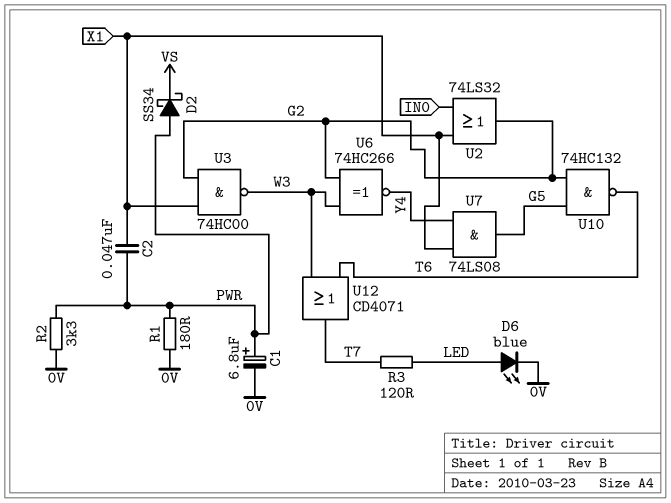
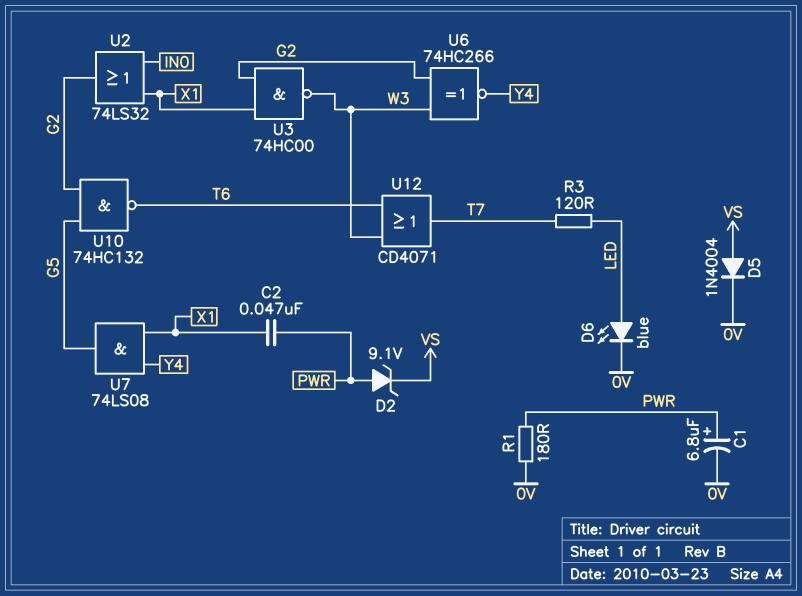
D2: schottky SS34 (A PWR, K VS) -> zener 9.1V (A PWR, K VS)
D5: none -> diode 1N4004 (A VS, K 0V)
R2: 3.3k (0V, PWR) -> none

